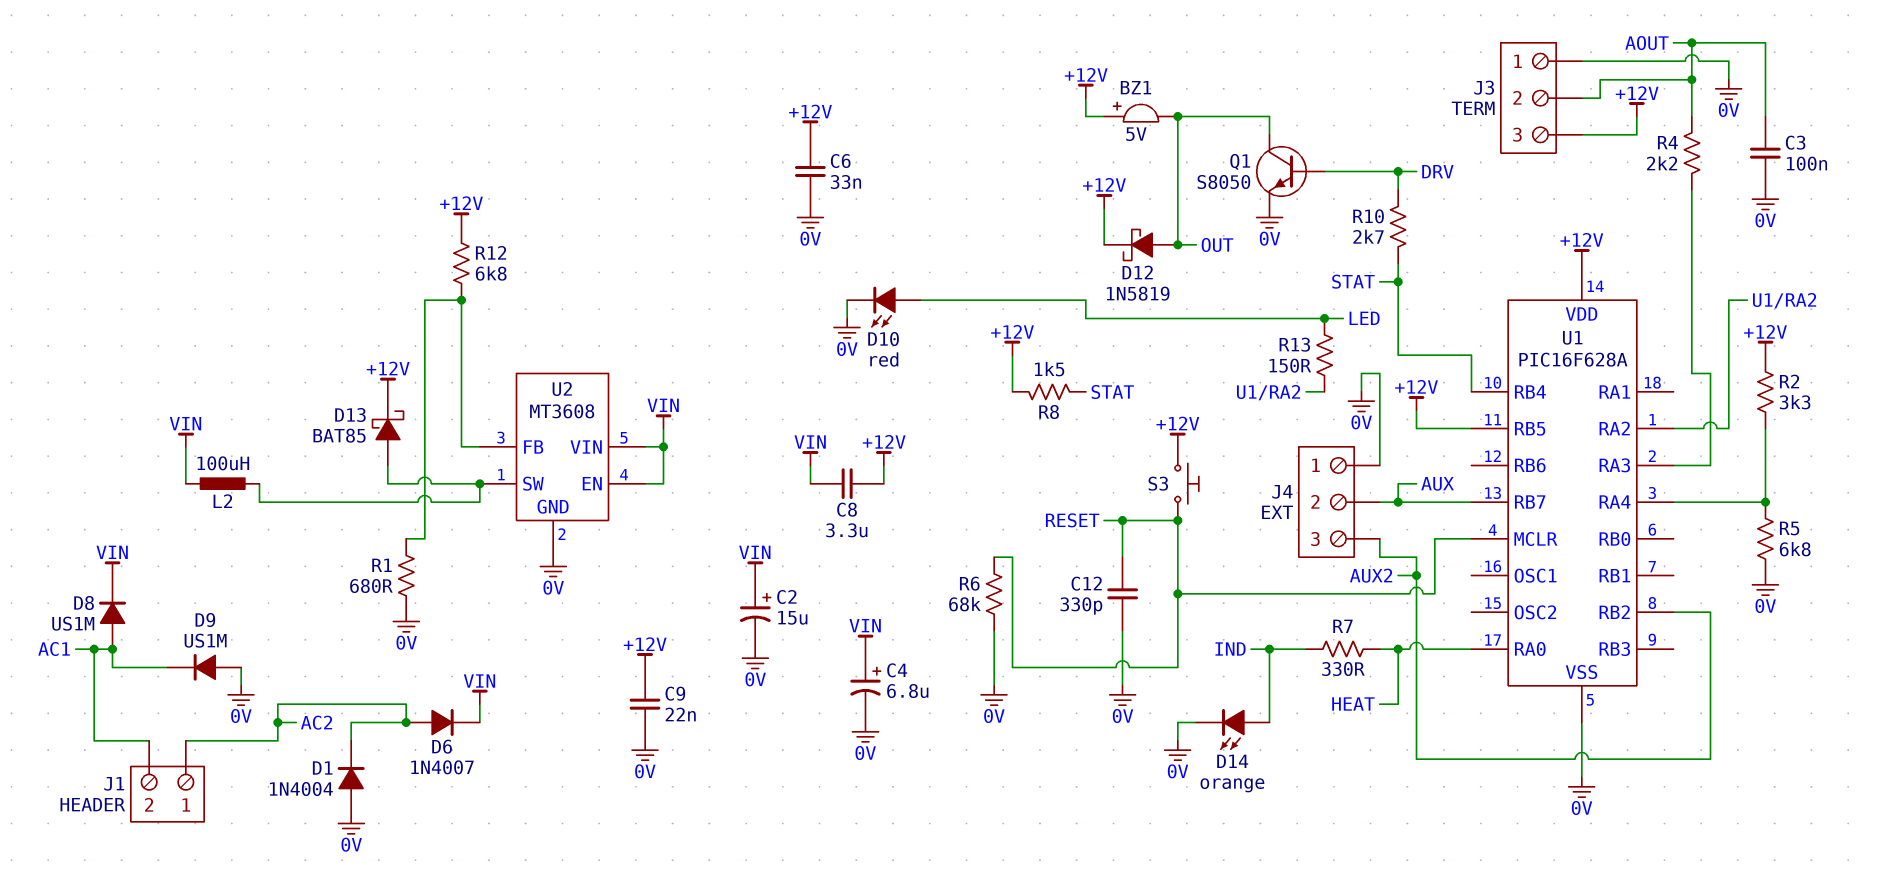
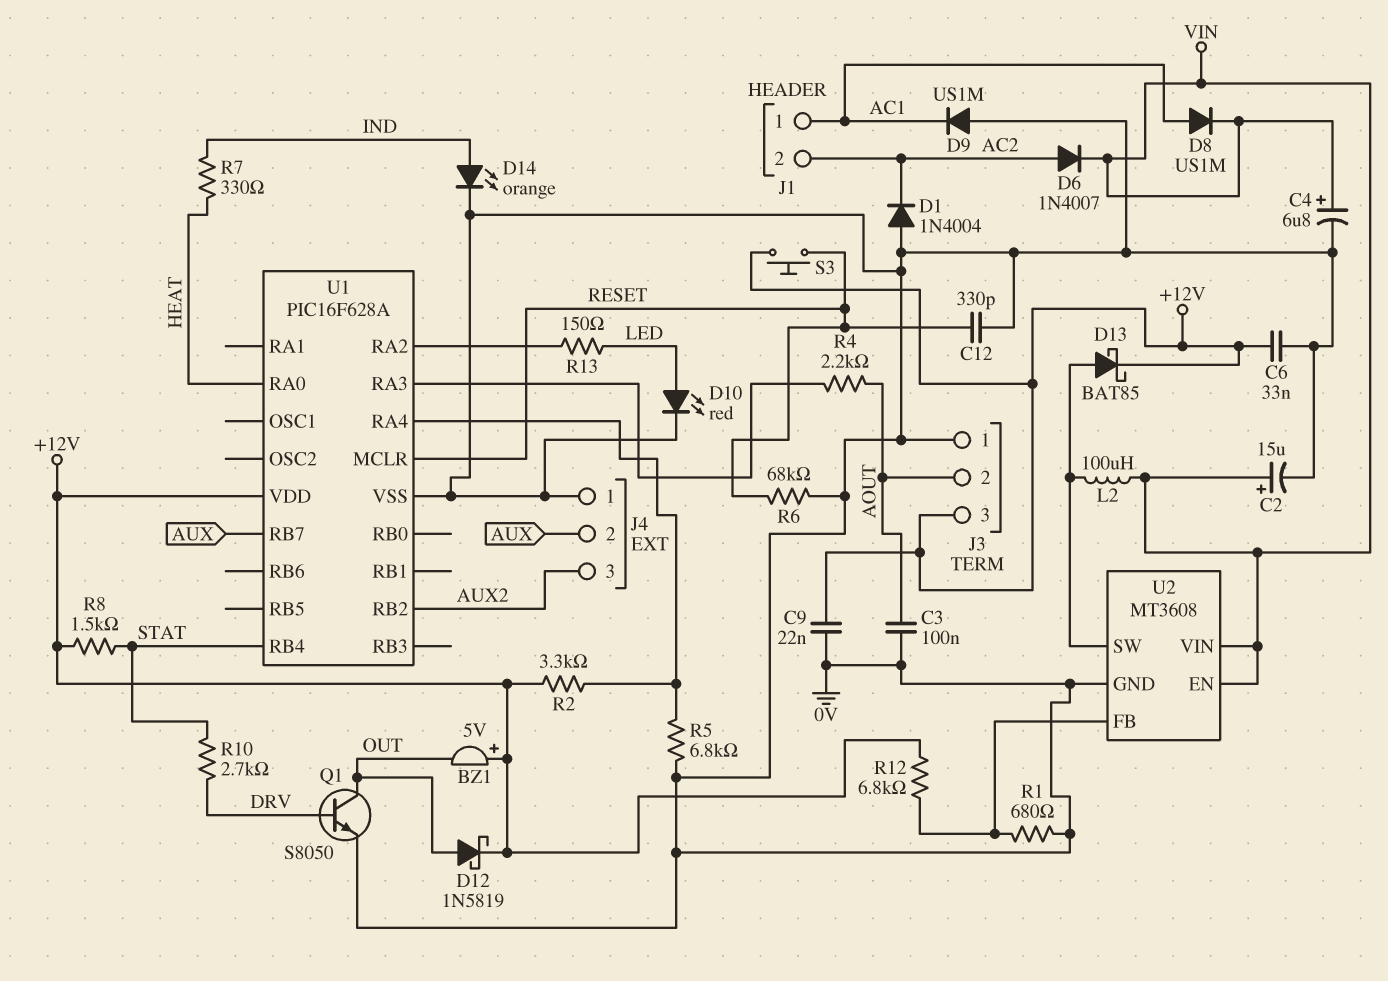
C8: 3.3uF (+12V, VIN) -> none
J1 pin 1: AC2 -> AC1
J1 pin 2: AC1 -> AC2
U1 pin RB5: +12V -> none

